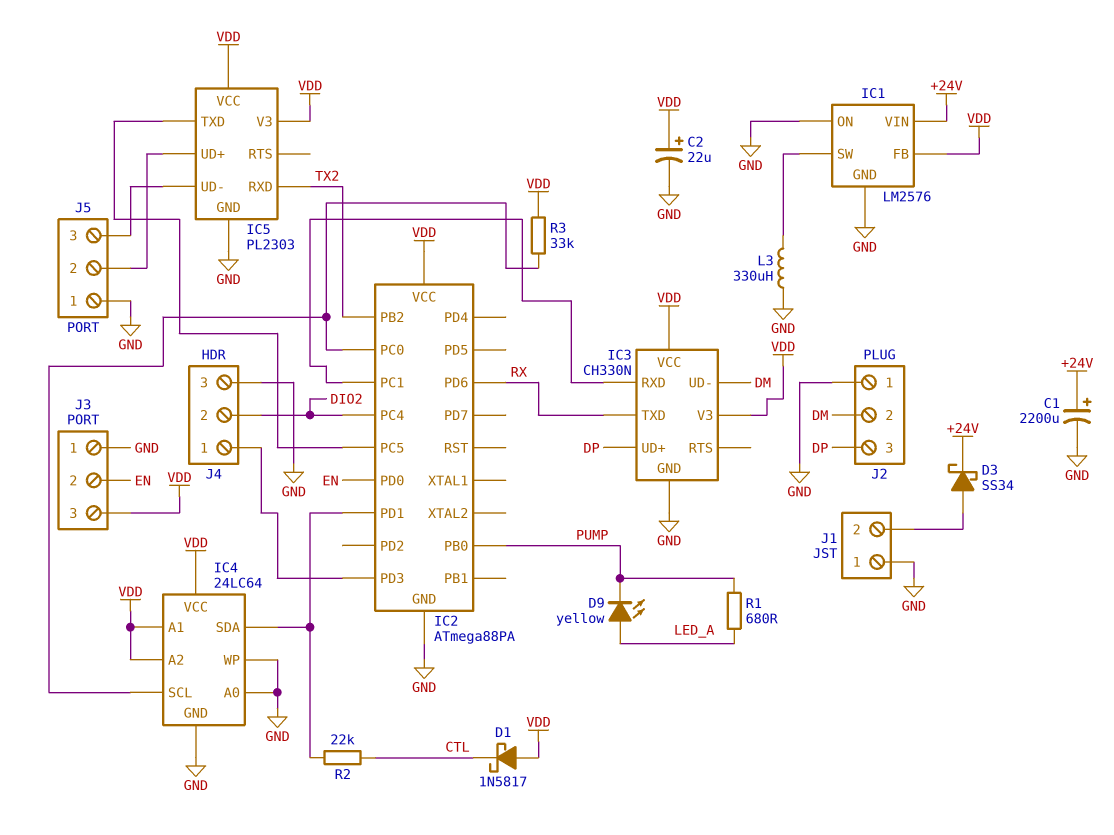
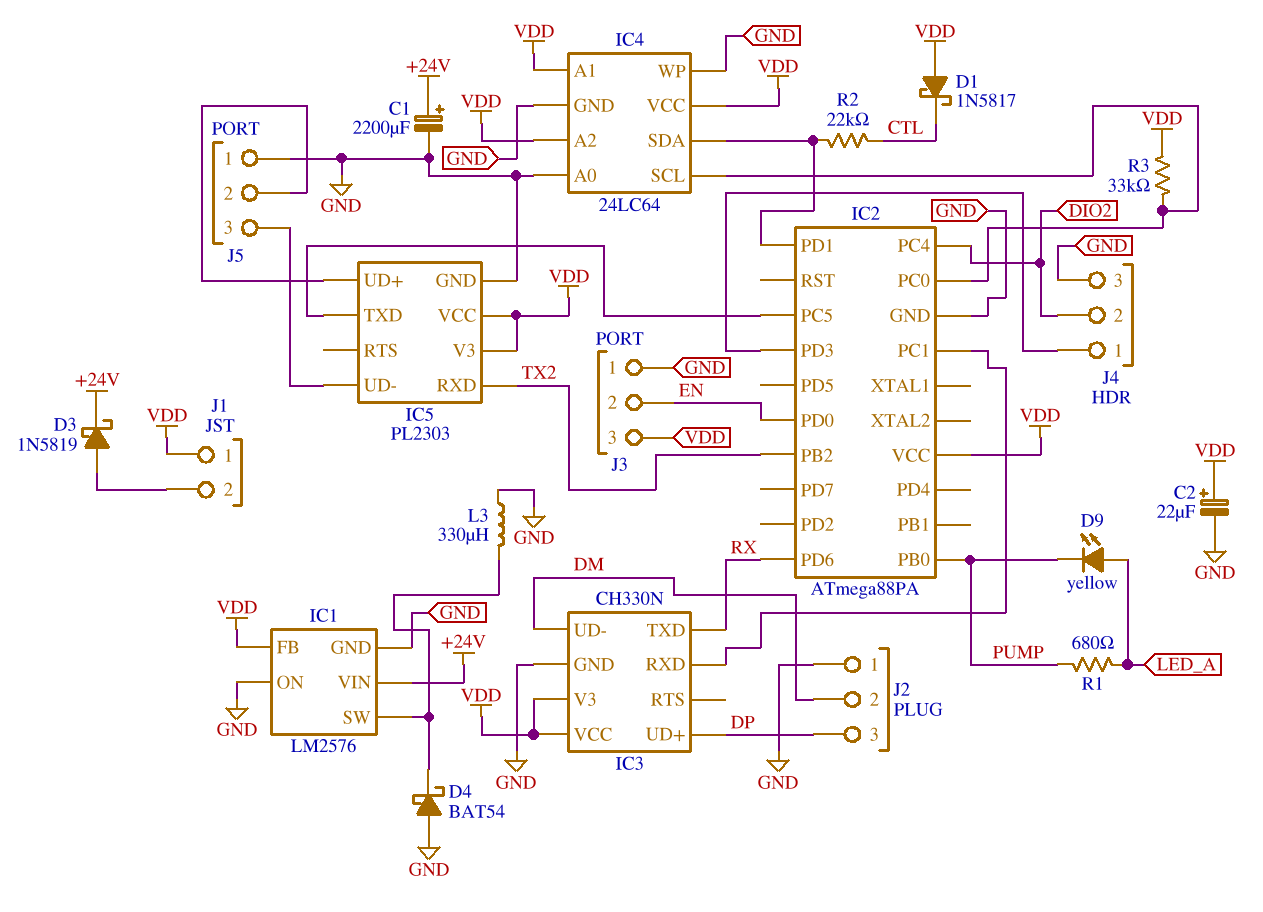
D3: schottky SS34 (A J1/2, K +24V) -> schottky 1N5819 (A J1/2, K +24V)
D4: none -> schottky BAT54 (A GND, K IC1/SW)
J1 pin 1: GND -> VDD

